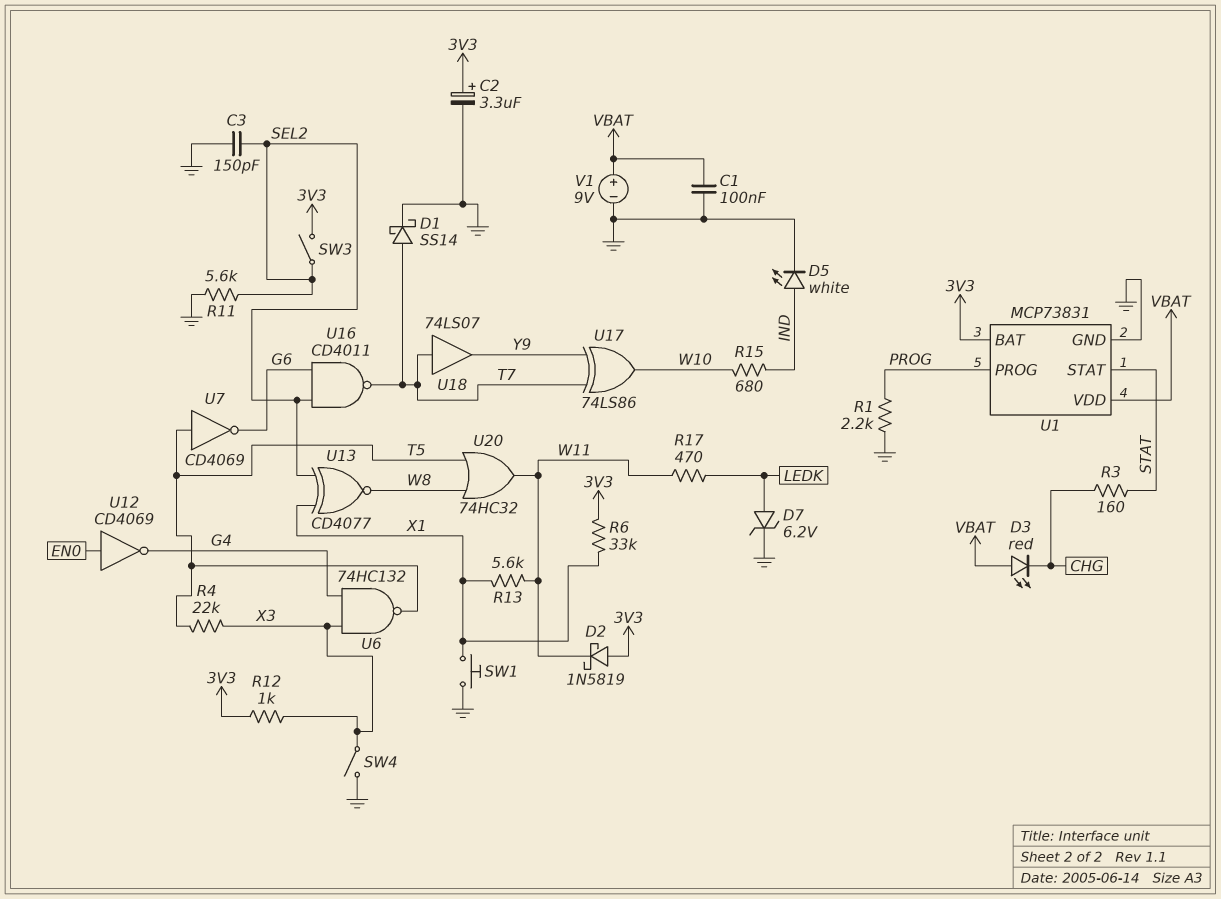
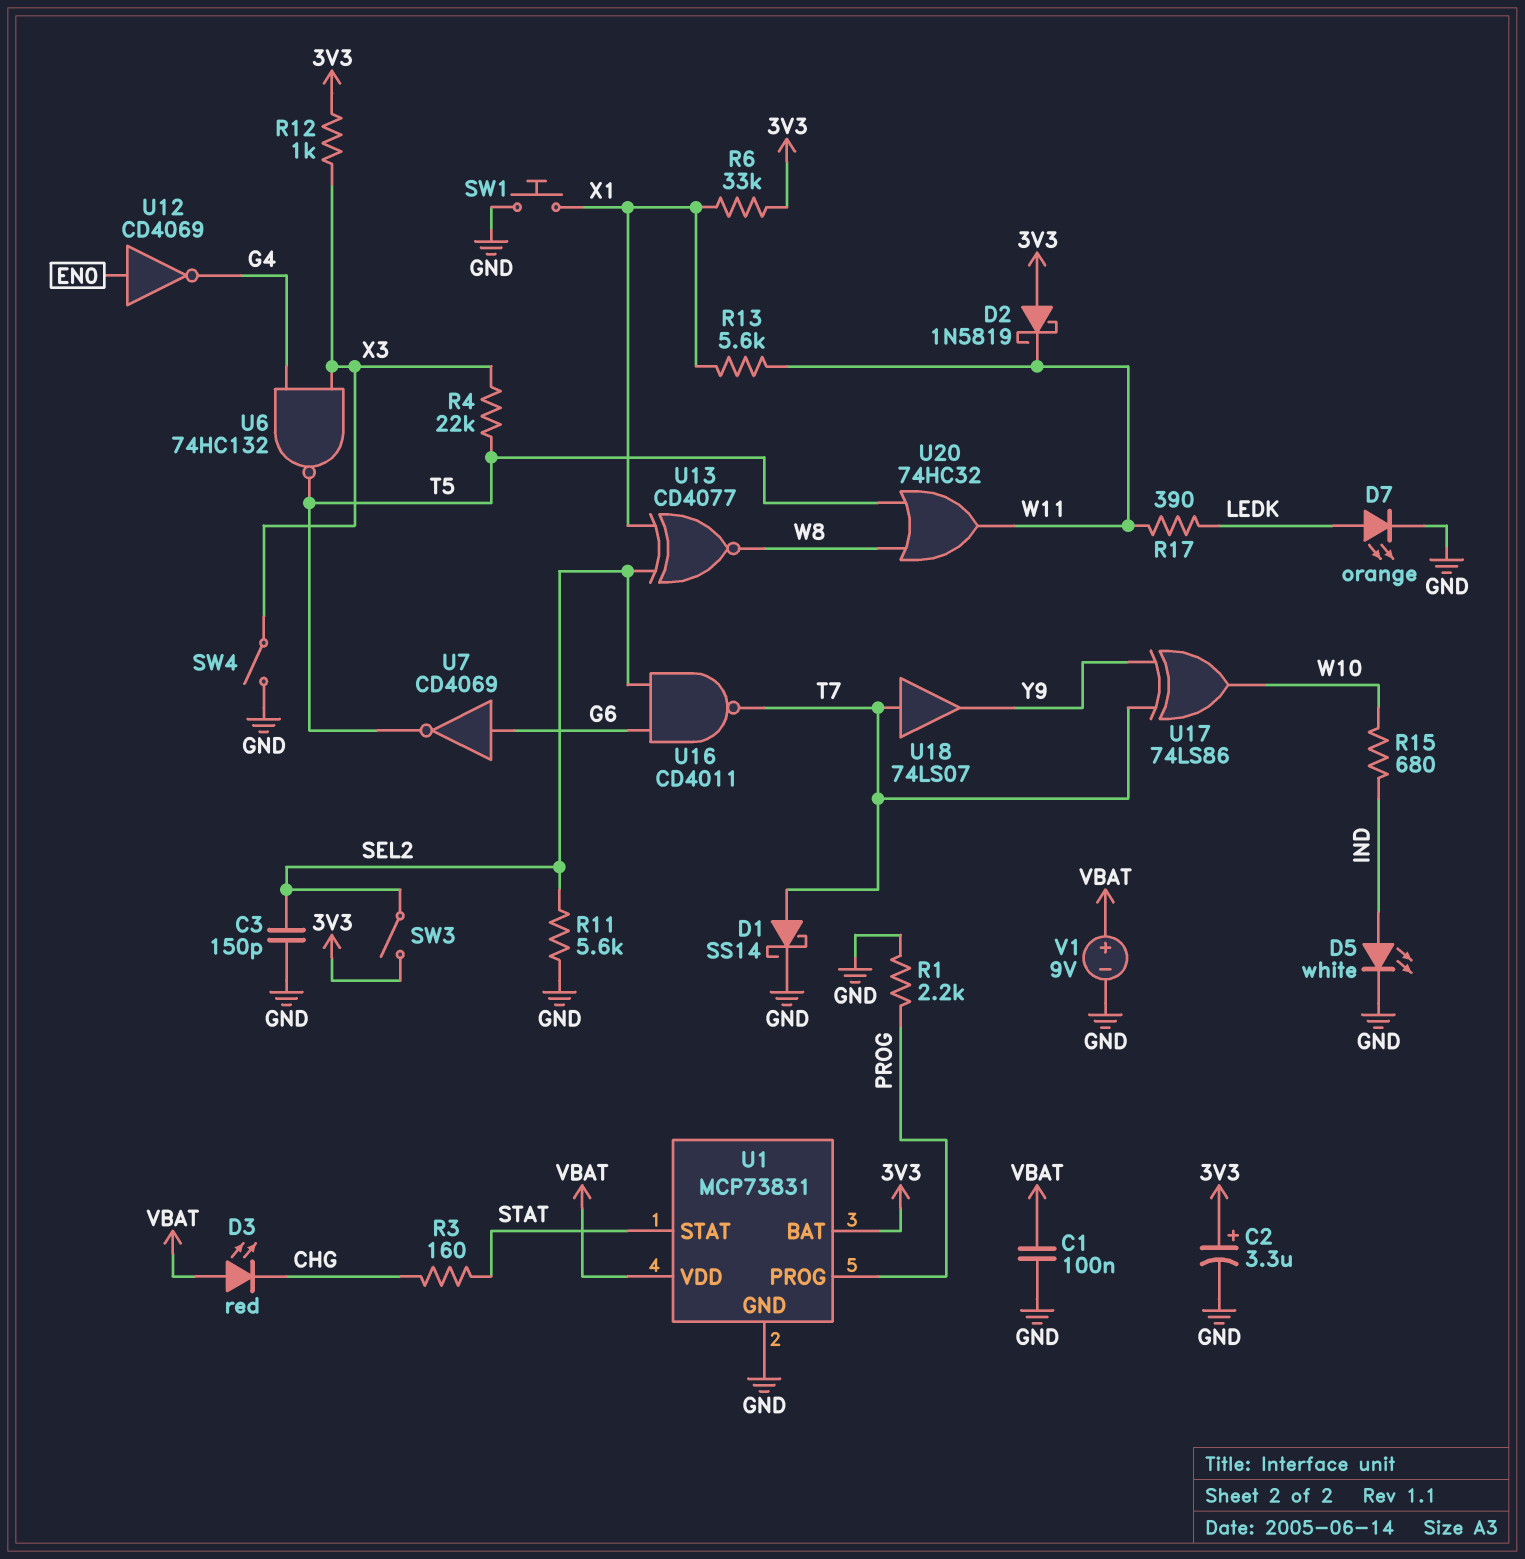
D7: zener 6.2V (A LEDK, K GND) -> LED orange (A LEDK, K GND)
R17: 470 (LEDK, W11) -> 390 (LEDK, W11)
U7: NOT CD4069 (in T5, out G6) -> NOT CD4069 (in G6, out T5)

